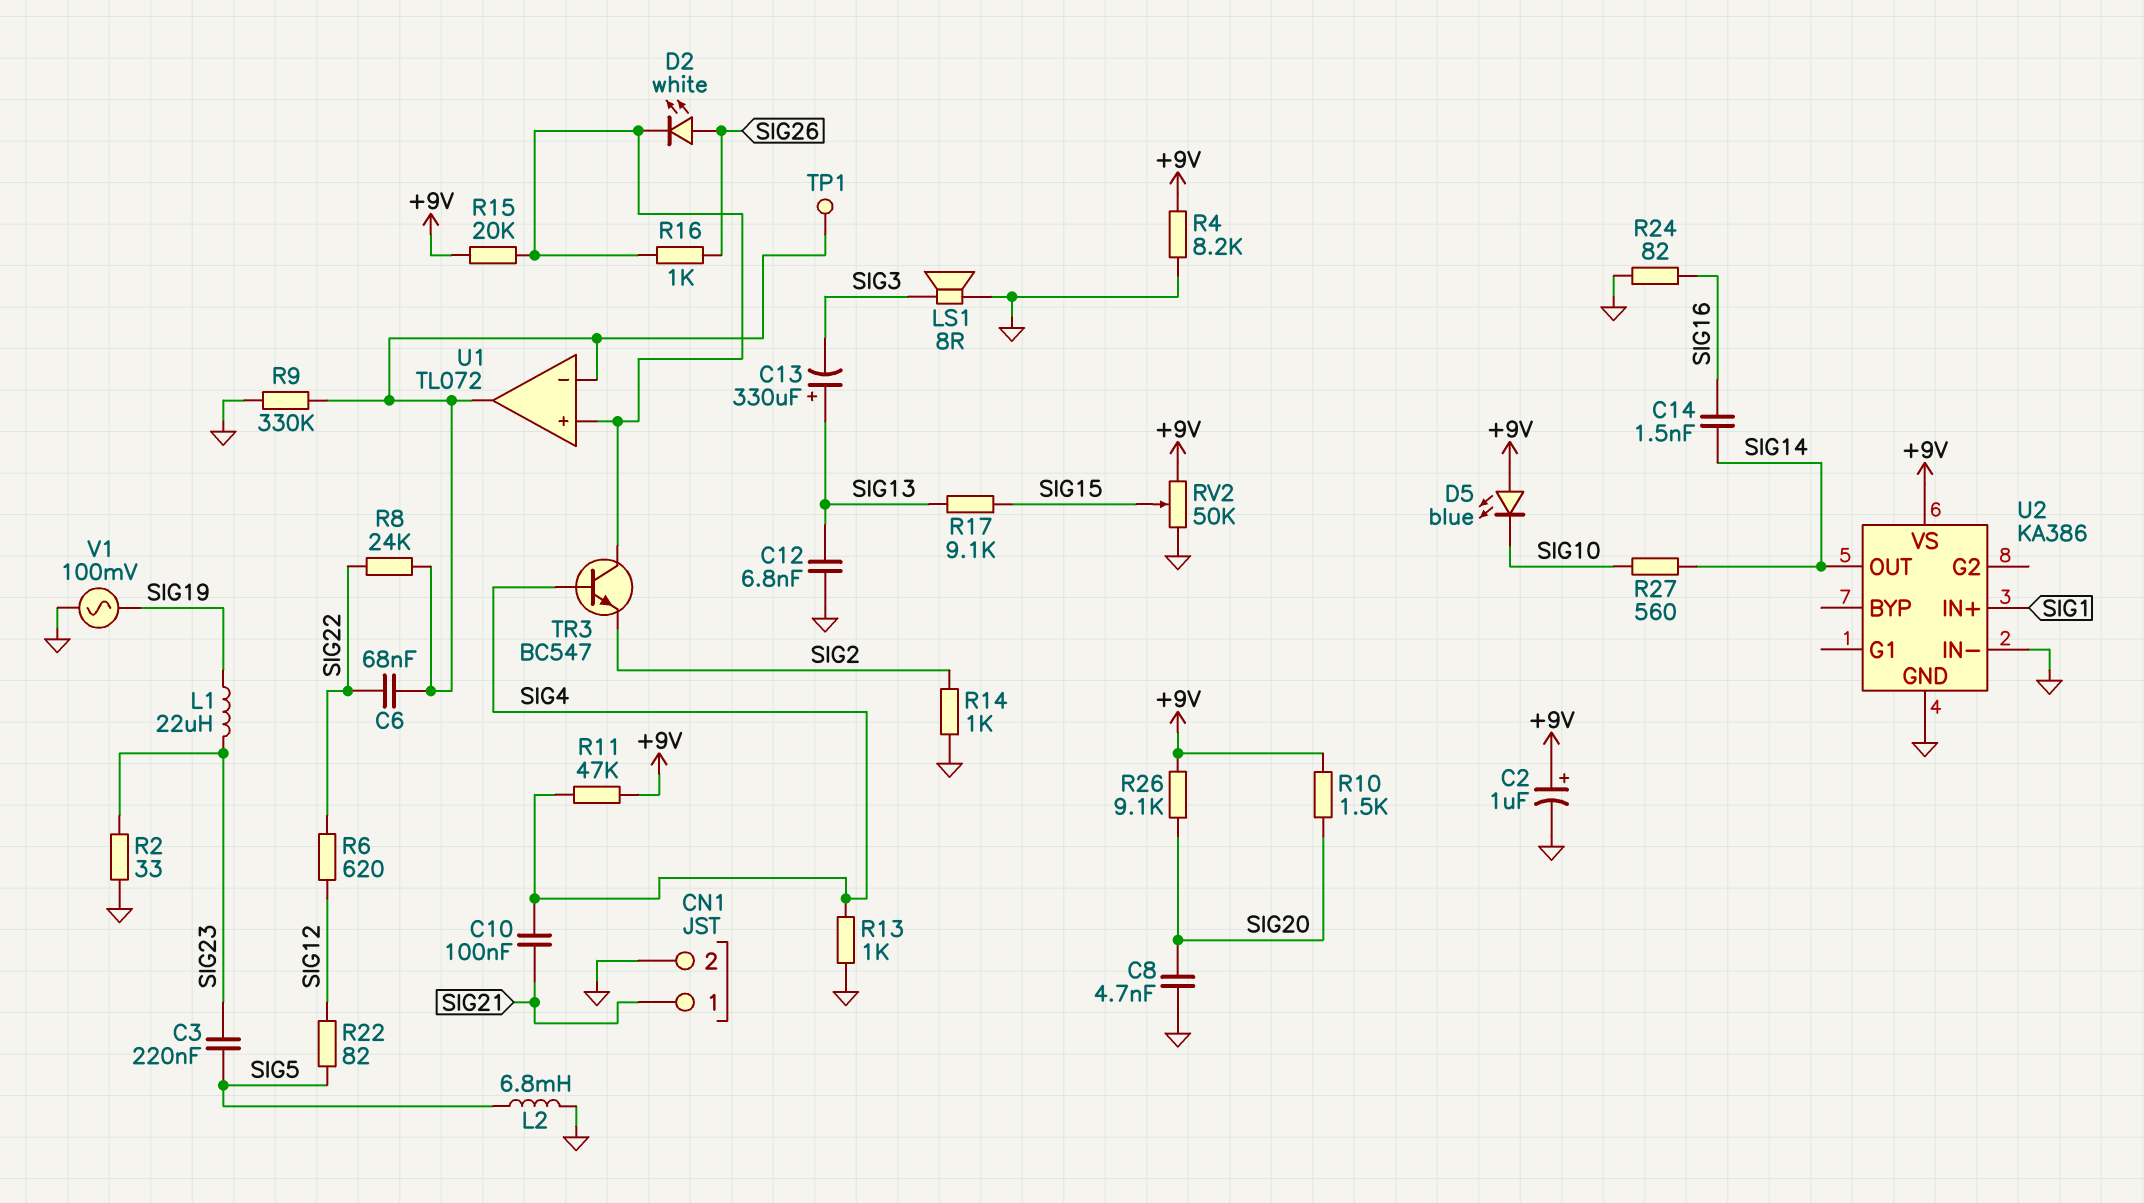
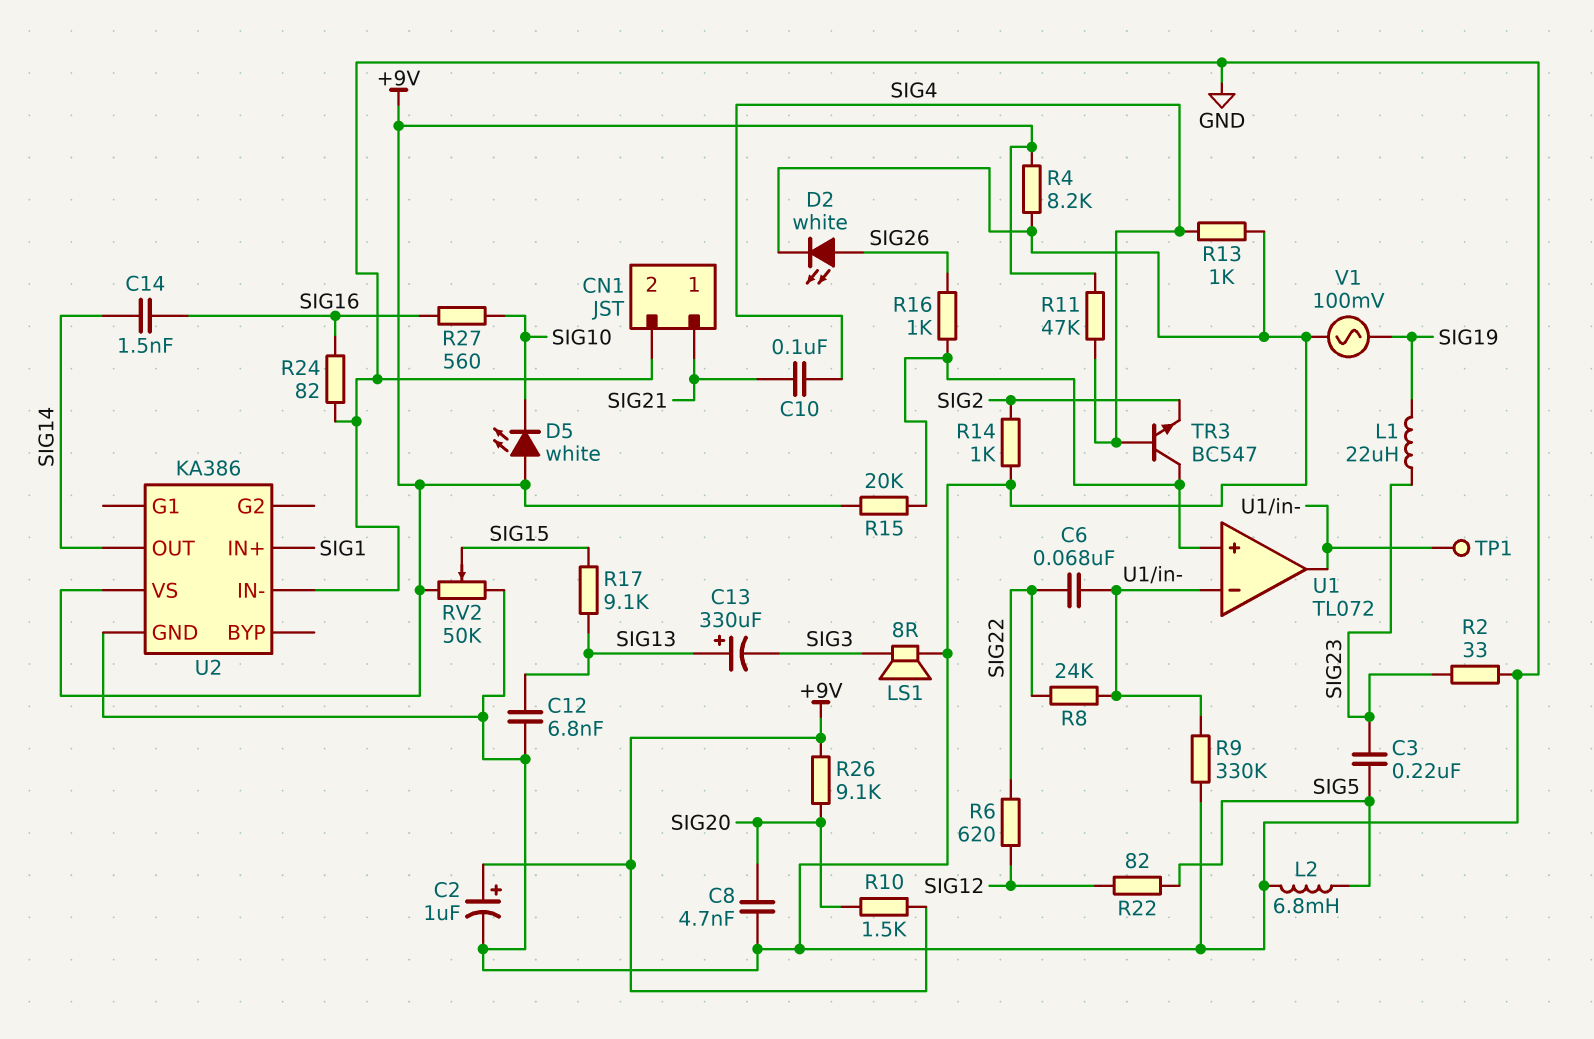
D2: LED white (A SIG26, K U1/in+) -> LED white (A SIG26, K GND)
D5: LED blue (A +9V, K SIG10) -> LED white (A +9V, K SIG10)
R27: 560 (SIG10, SIG14) -> 560 (SIG10, SIG16)

